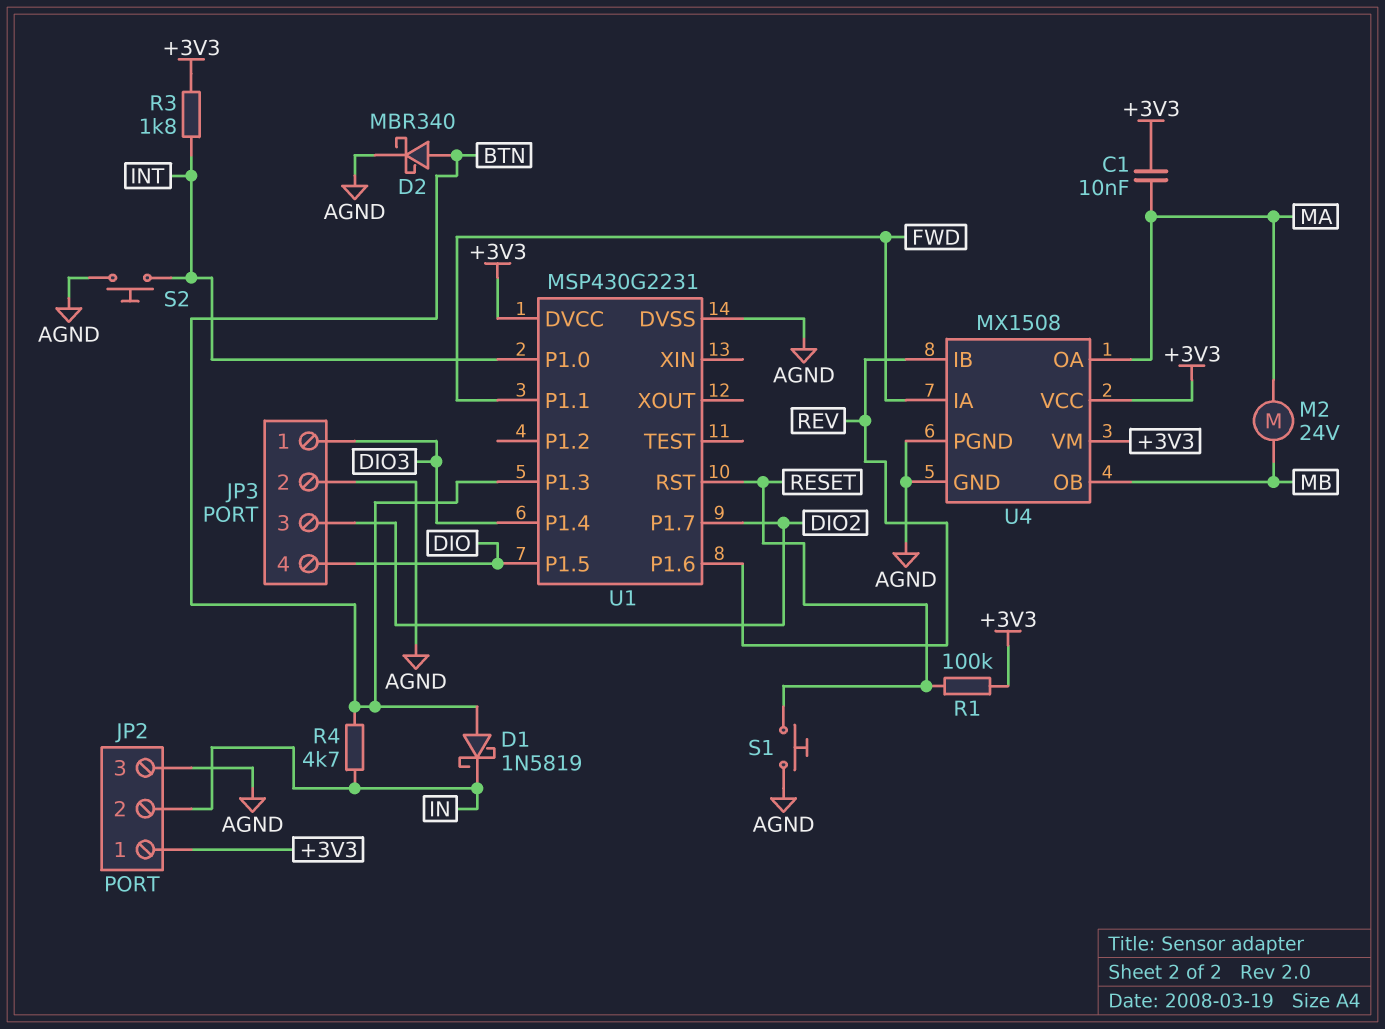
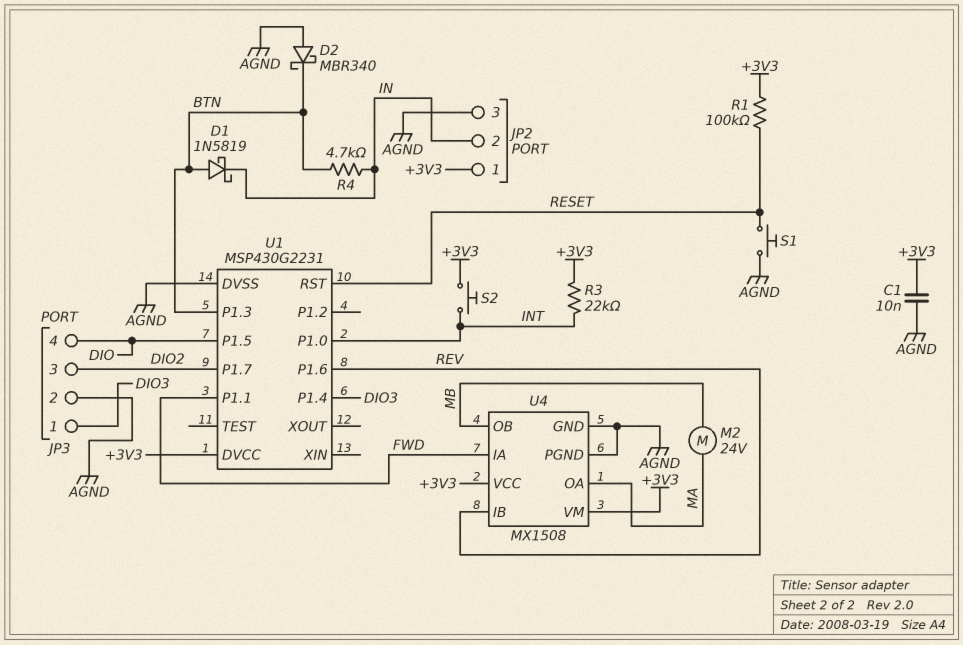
C1: 10nF (+3V3, MA) -> 10nF (+3V3, AGND)
D2: schottky MBR340 (A BTN, K AGND) -> schottky MBR340 (A AGND, K BTN)
R3: 1.8k (+3V3, INT) -> 22k (+3V3, INT)
S2: button (AGND, INT) -> button (+3V3, INT)

